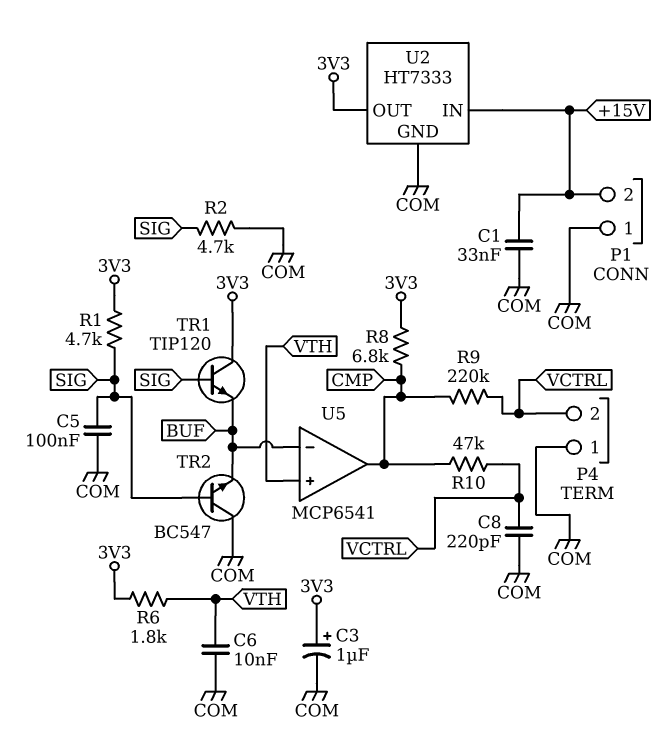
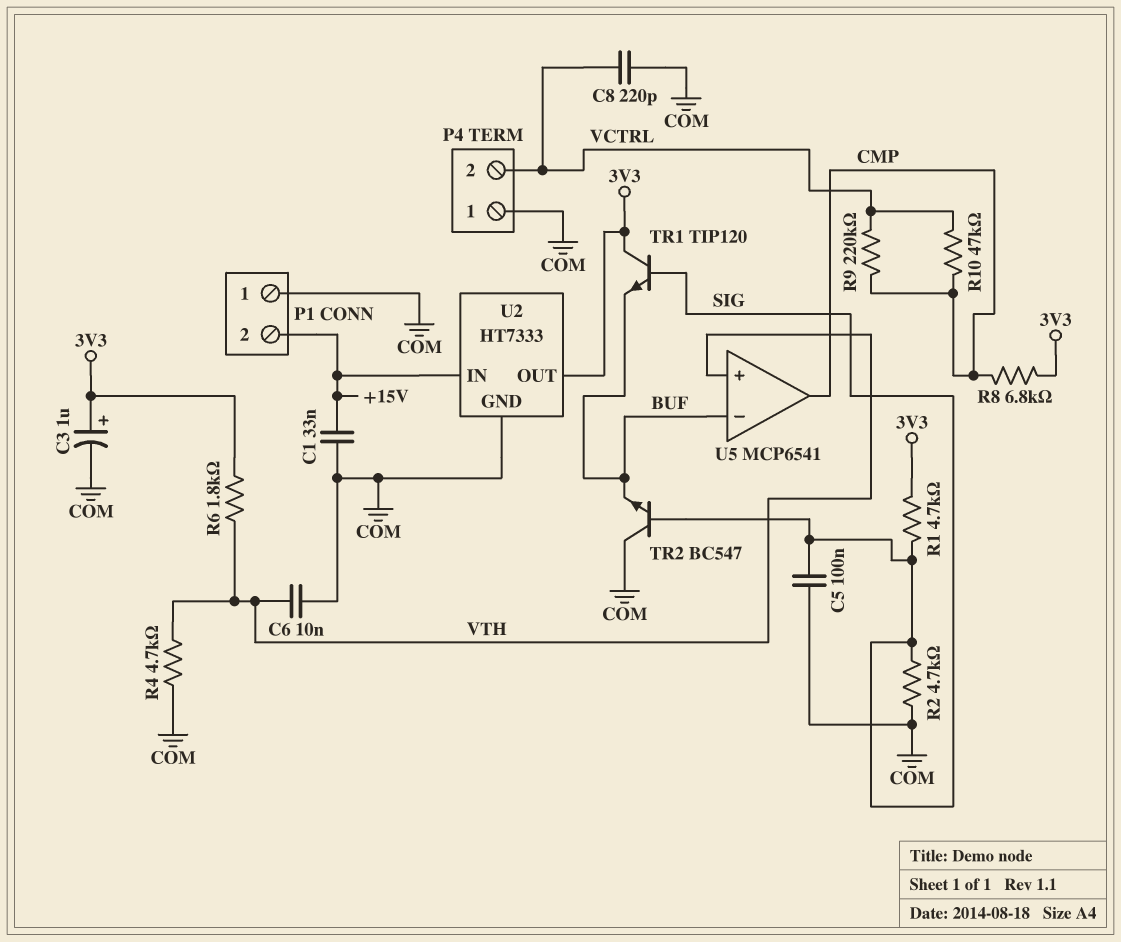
R4: none -> 4.7k (COM, VTH)

